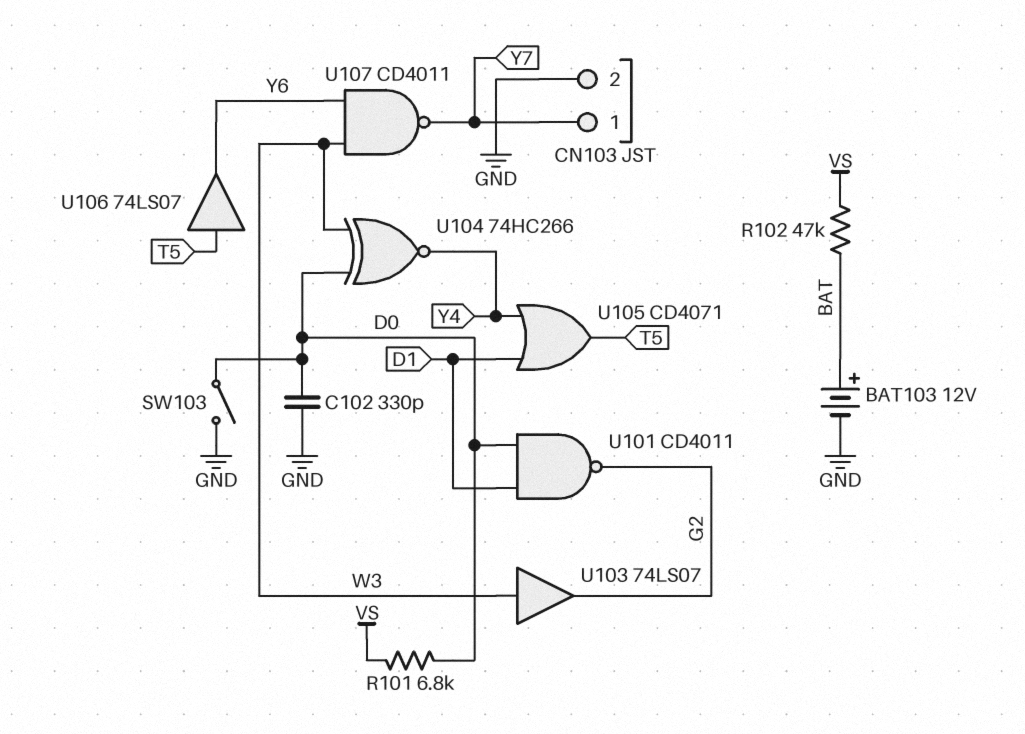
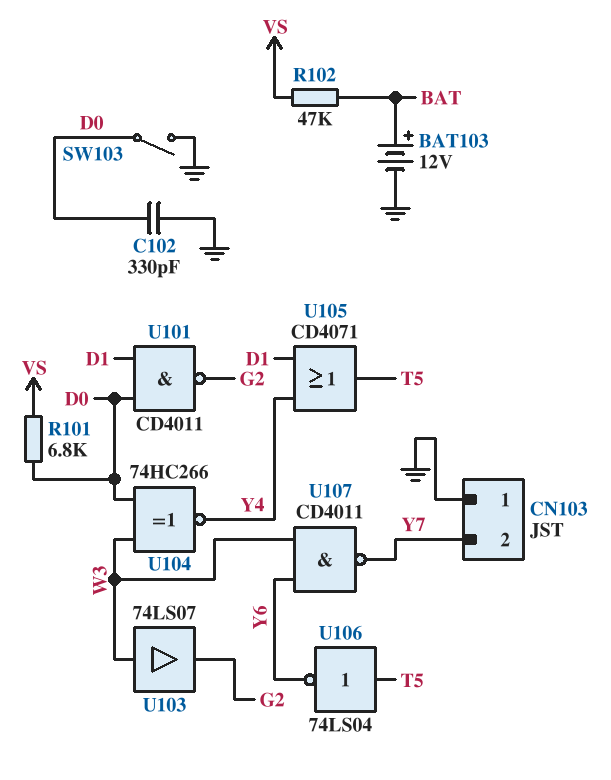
CN103 pin 1: Y7 -> GND
CN103 pin 2: GND -> Y7
U106: buffer 74LS07 (in T5, out Y6) -> NOT 74LS04 (in T5, out Y6)

